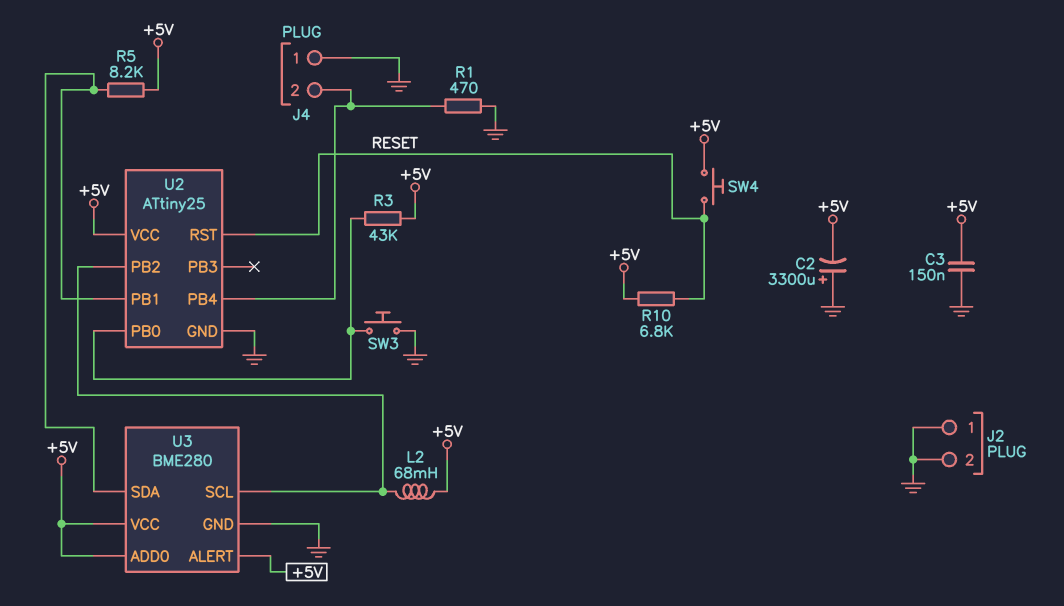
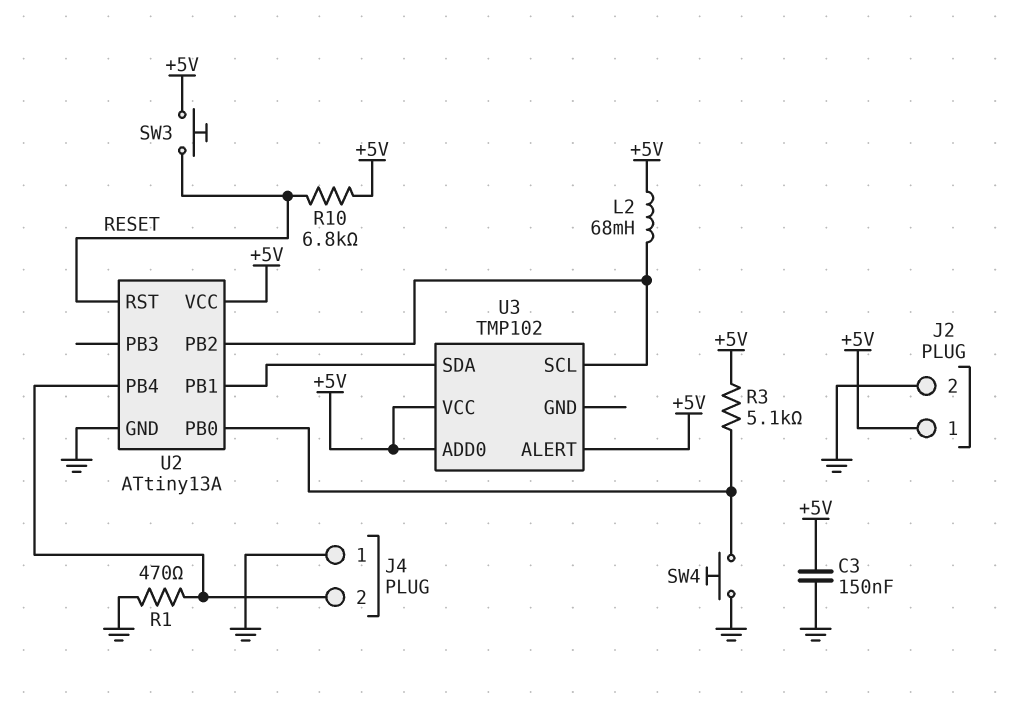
C2: 3300uF (plus GND, minus +5V) -> none
J2 pin 1: GND -> +5V
R3: 43k (+5V, U2/PB0) -> 5.1k (+5V, U2/PB0)
R5: 8.2k (+5V, U2/PB1) -> none
SW3: button (GND, U2/PB0) -> button (+5V, RESET)
SW4: button (+5V, RESET) -> button (GND, U2/PB0)
U2: ATtiny25 -> ATtiny13A
U3: BME280 -> TMP102
U3 pin GND: GND -> none

